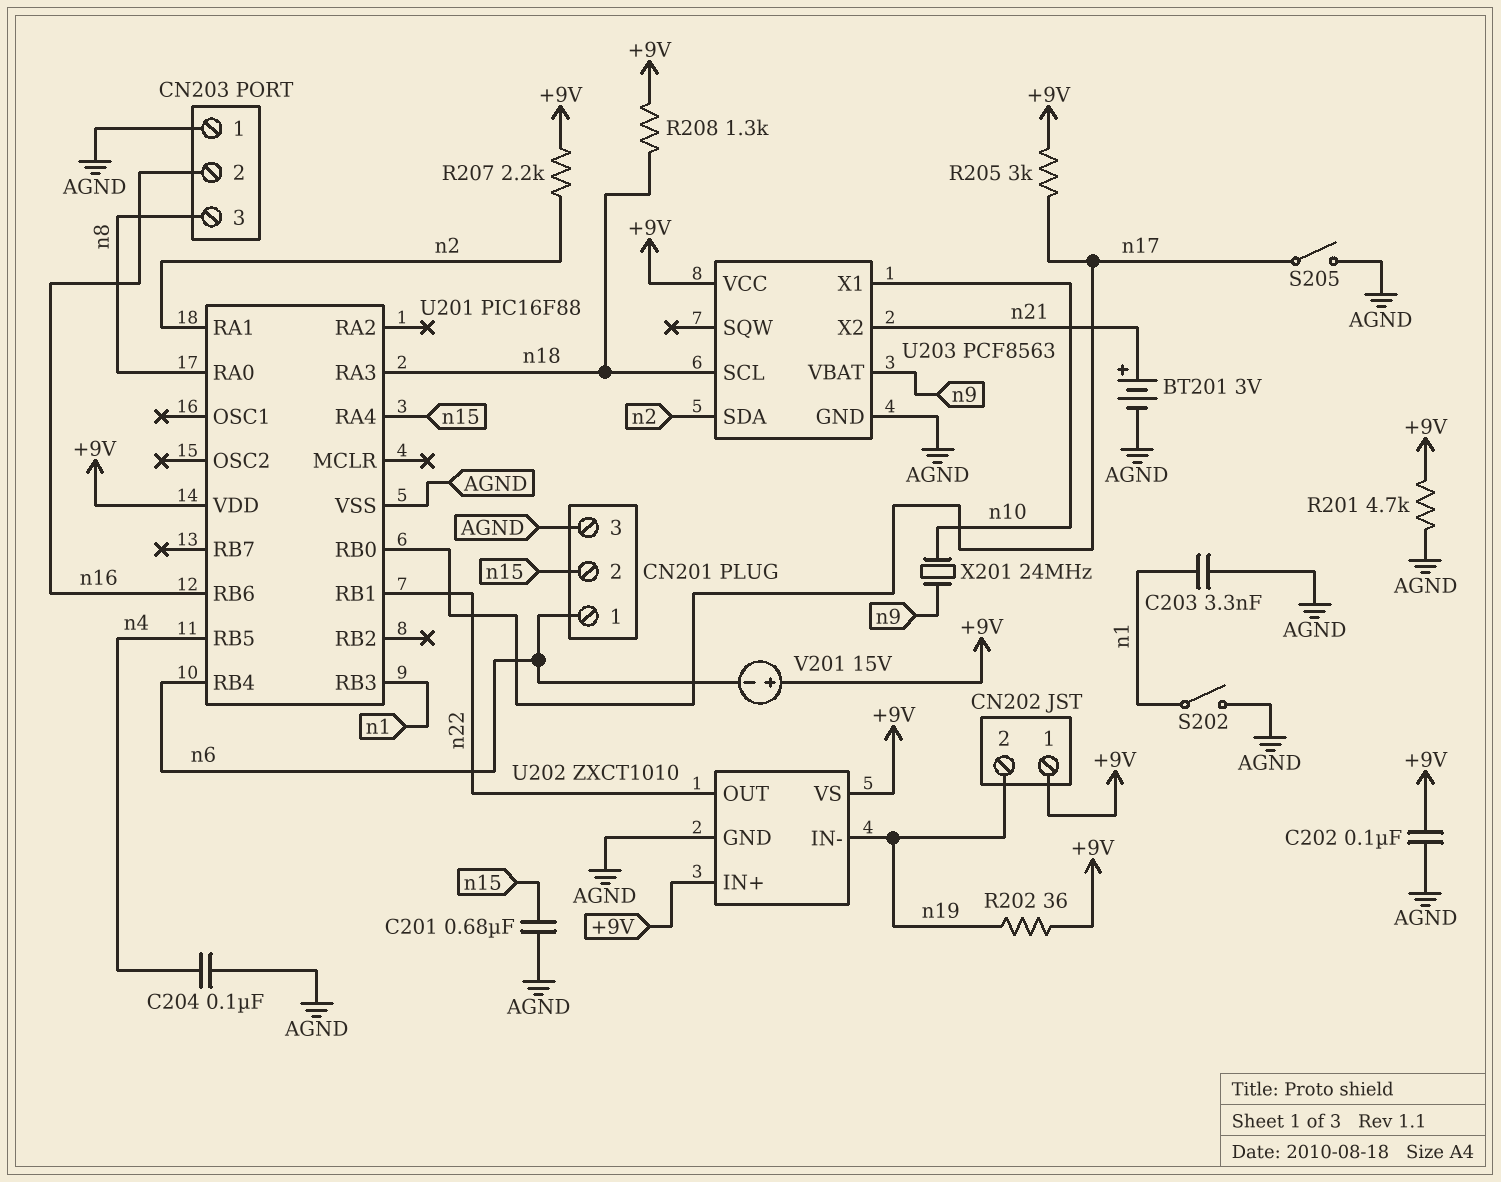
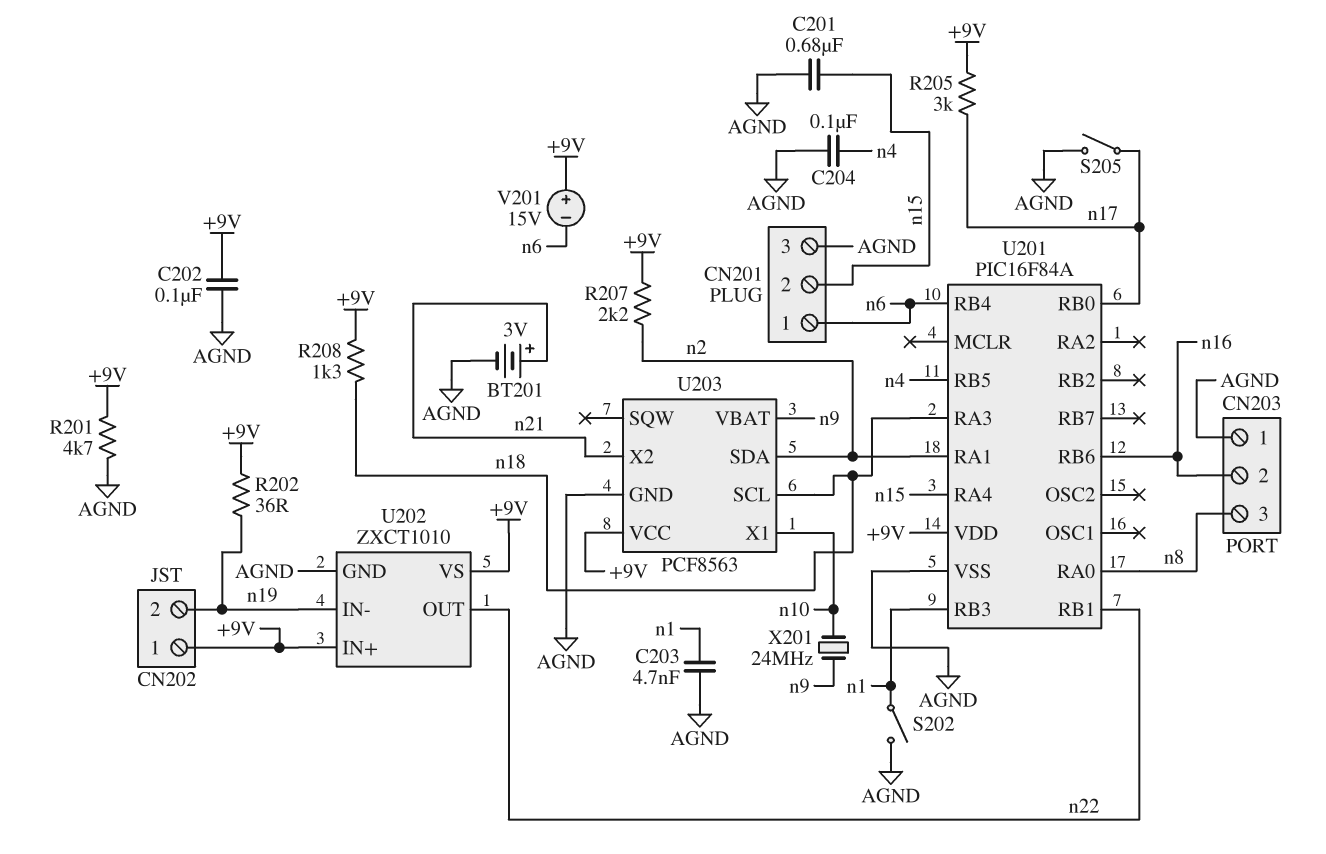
C203: 3.3nF (AGND, n1) -> 4.7nF (AGND, n1)
U201: PIC16F88 -> PIC16F84A

